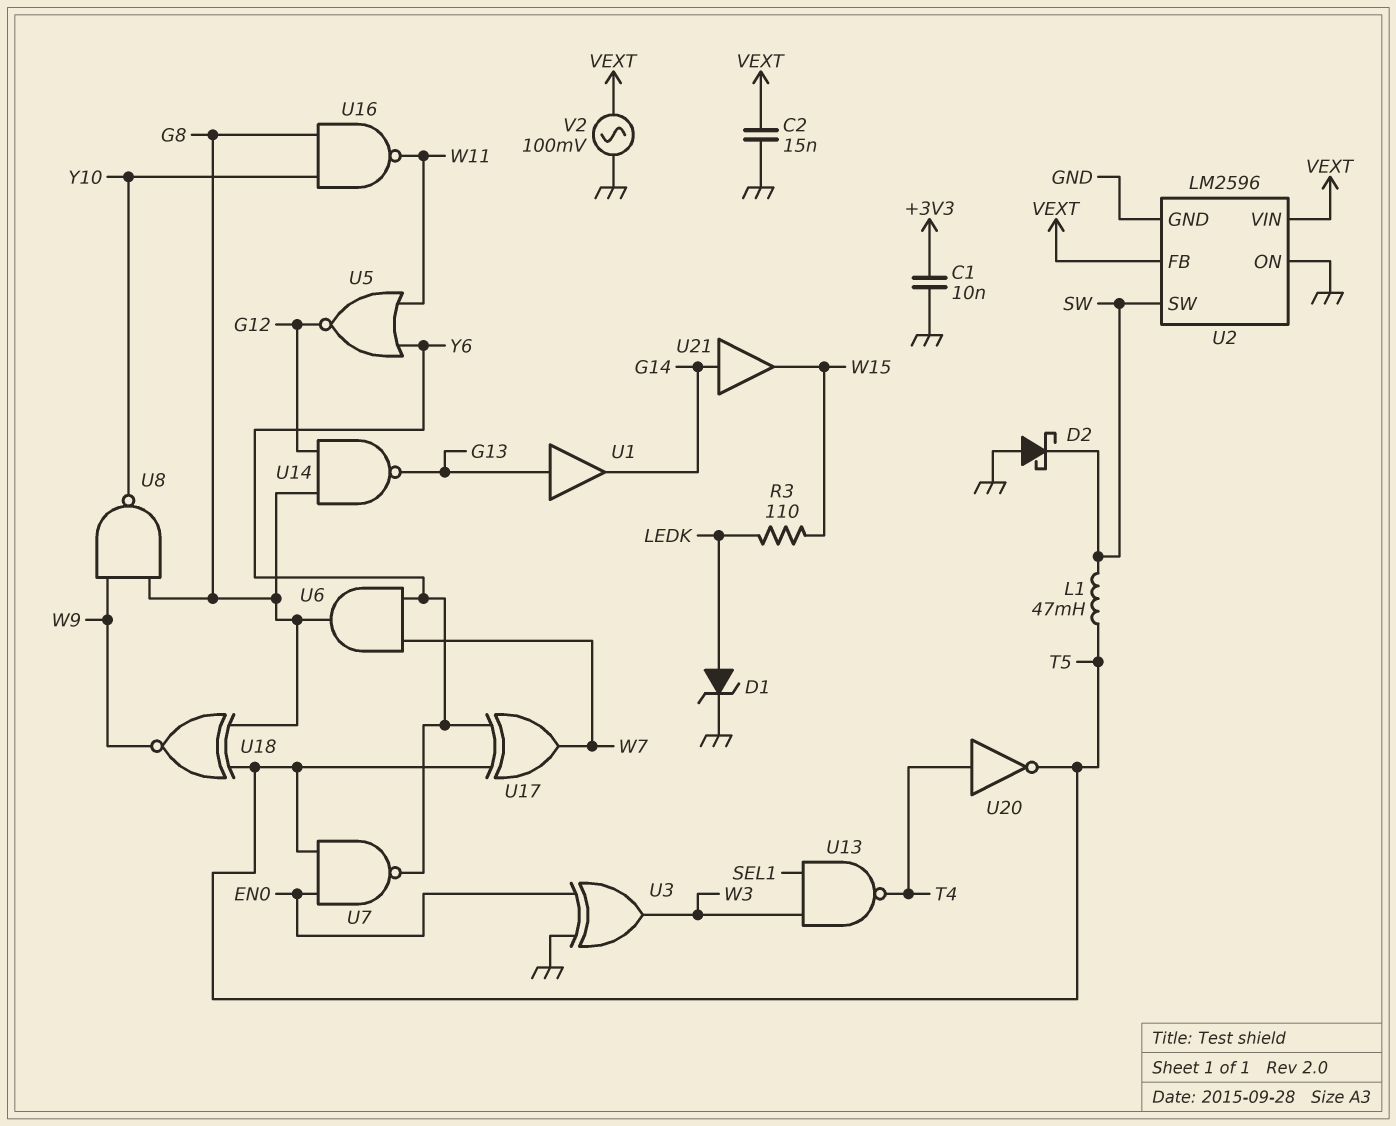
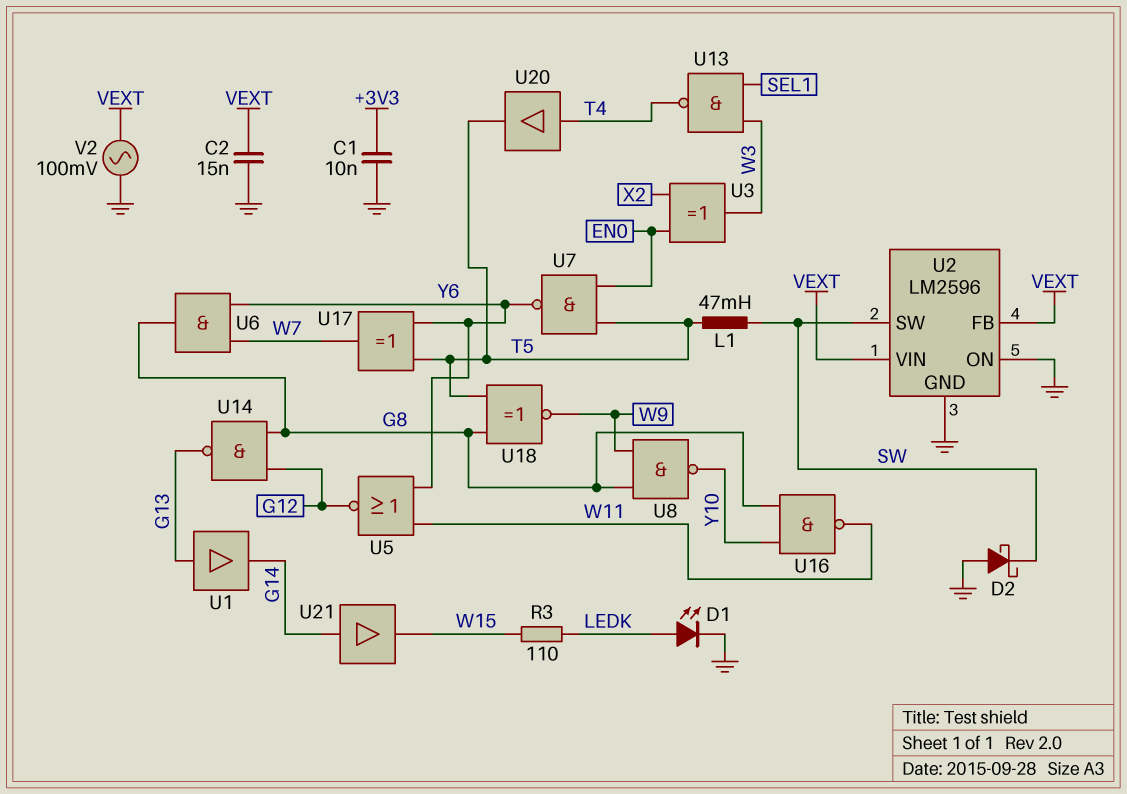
D1: zener (A LEDK, K GND) -> LED (A LEDK, K GND)
U3: XOR (in EN0, in GND, out W3) -> XOR (in EN0, in X2, out W3)
U20: NOT (in T4, out T5) -> buffer (in T4, out T5)

